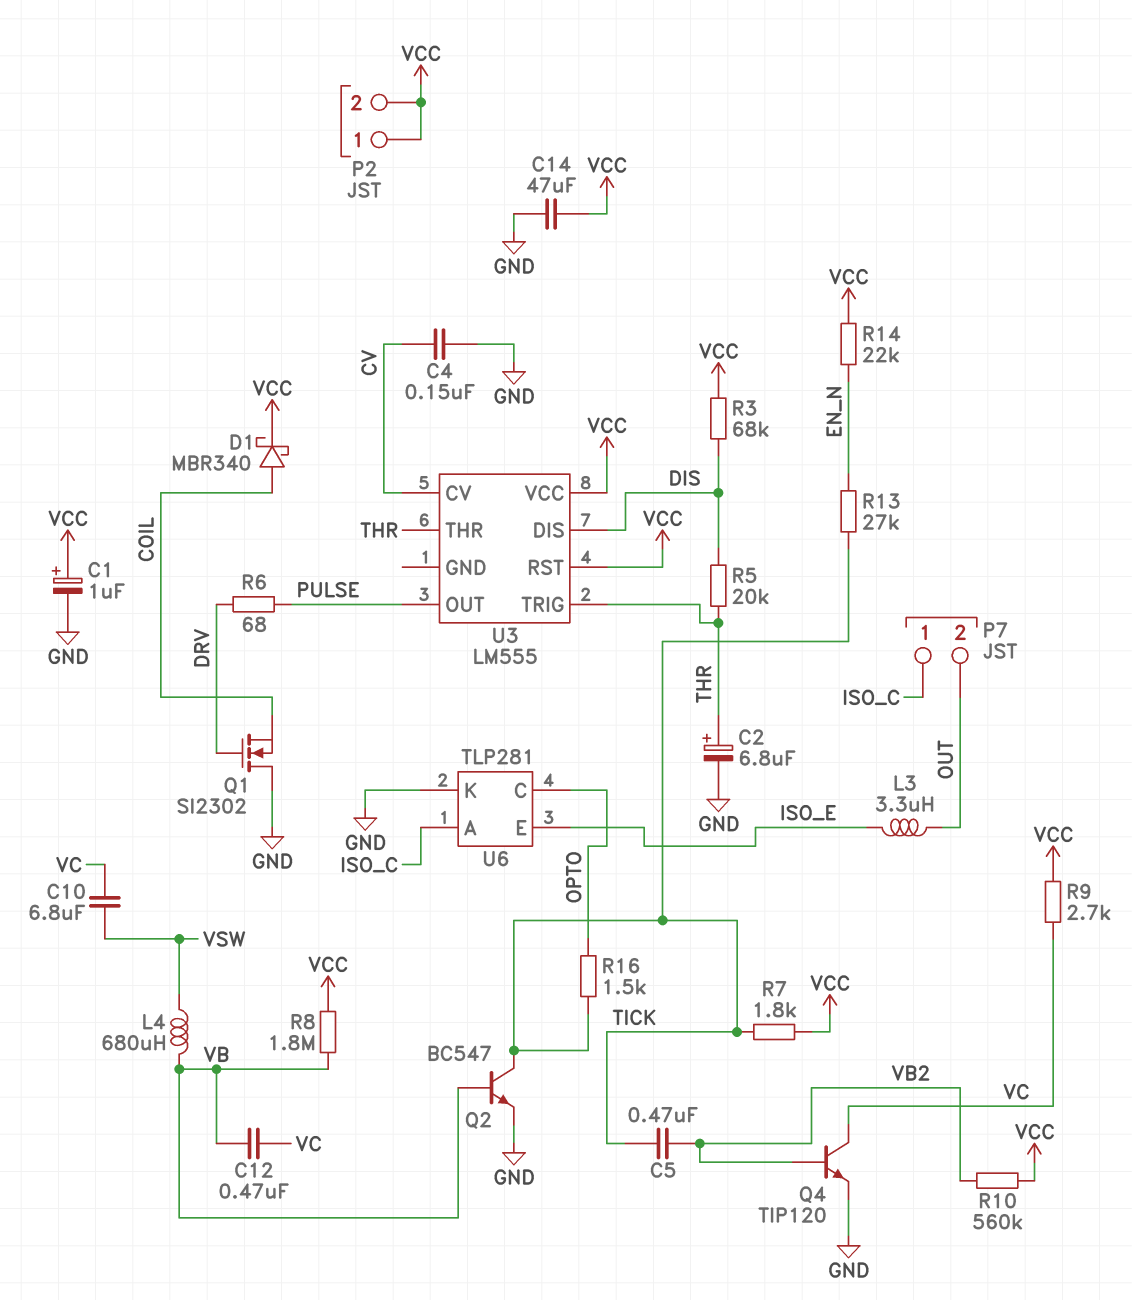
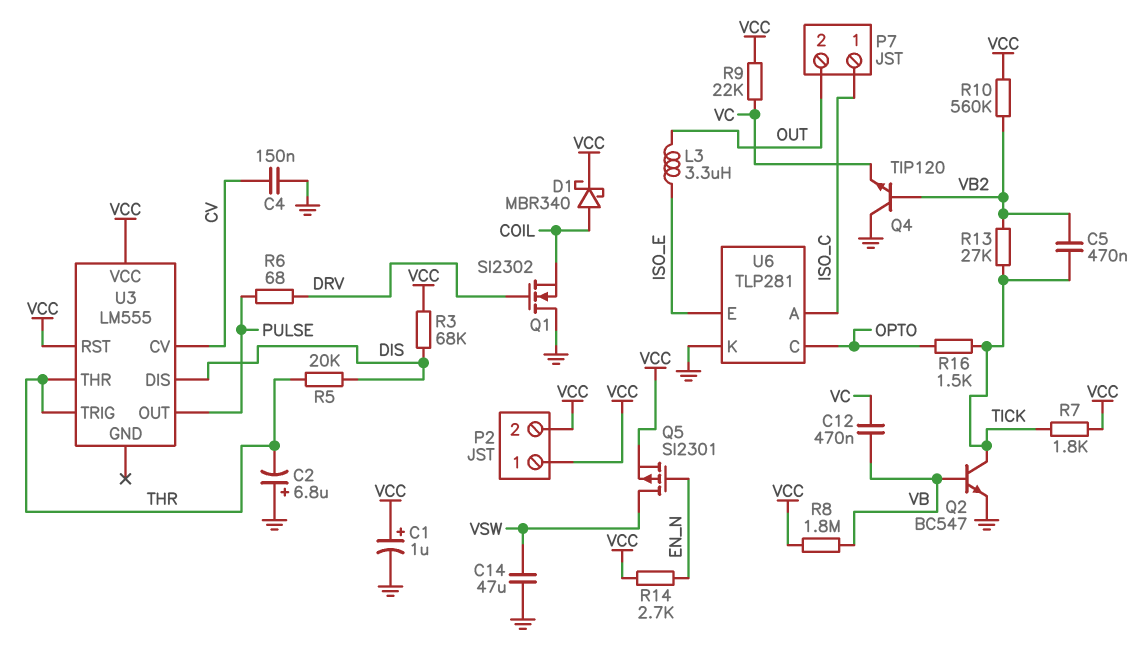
C2: 6.8uF (plus THR, minus GND) -> 6.8uF (plus GND, minus THR)
C10: 6.8uF (VC, VSW) -> none
C14: 47uF (GND, VCC) -> 47uF (GND, VSW)
L4: 680uH (VB, VSW) -> none
Q4: NPN TIP120 (B VB2, C VC, E GND) -> NPN TIP120 (B VB2, C GND, E VC)
Q5: none -> PMOS SI2301 (G EN_N, D VSW, S VCC)
R9: 2.7k (VC, VCC) -> 22k (VC, VCC)
R13: 27k (EN_N, TICK) -> 27k (TICK, VB2)
R14: 22k (EN_N, VCC) -> 2.7k (EN_N, VCC)

